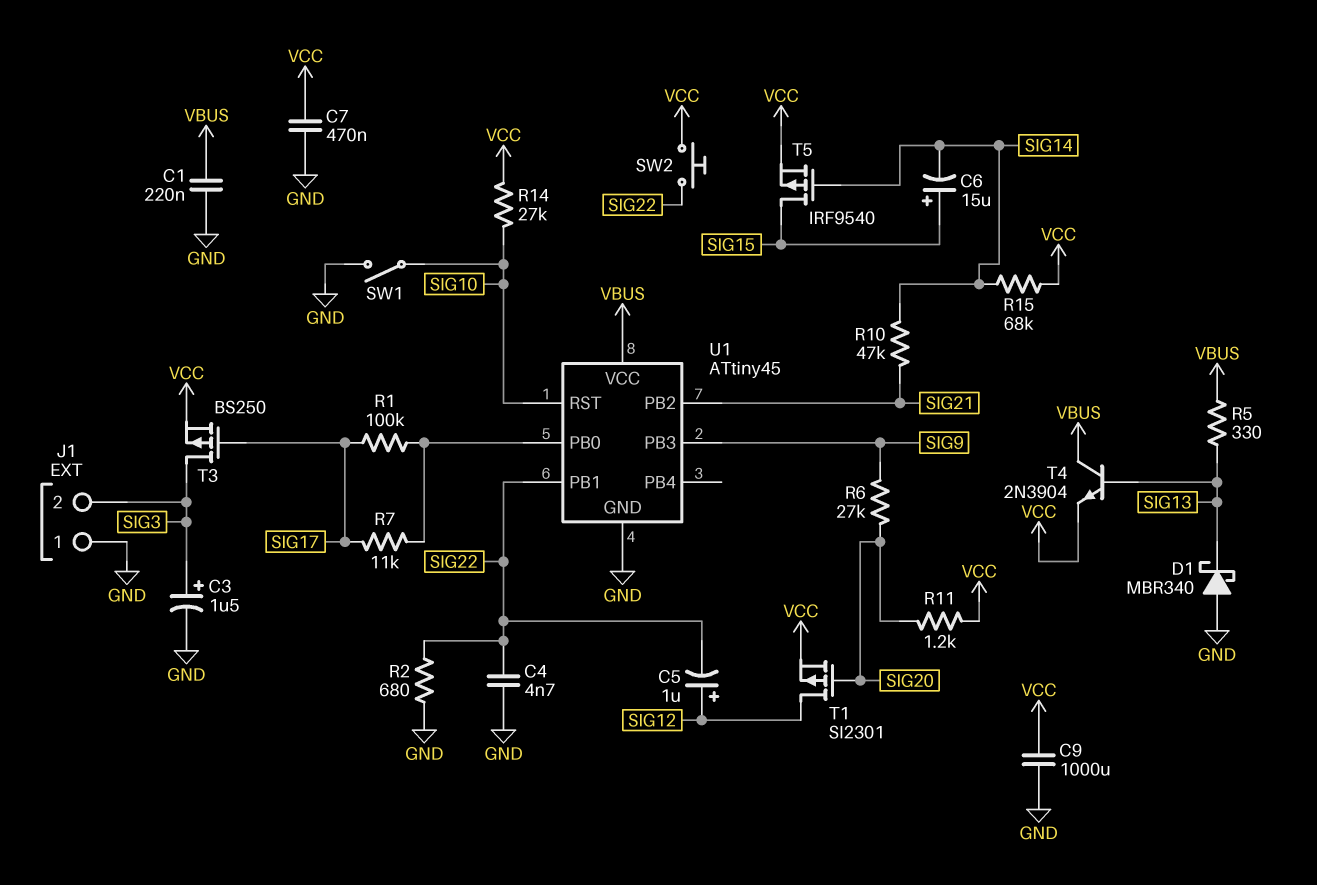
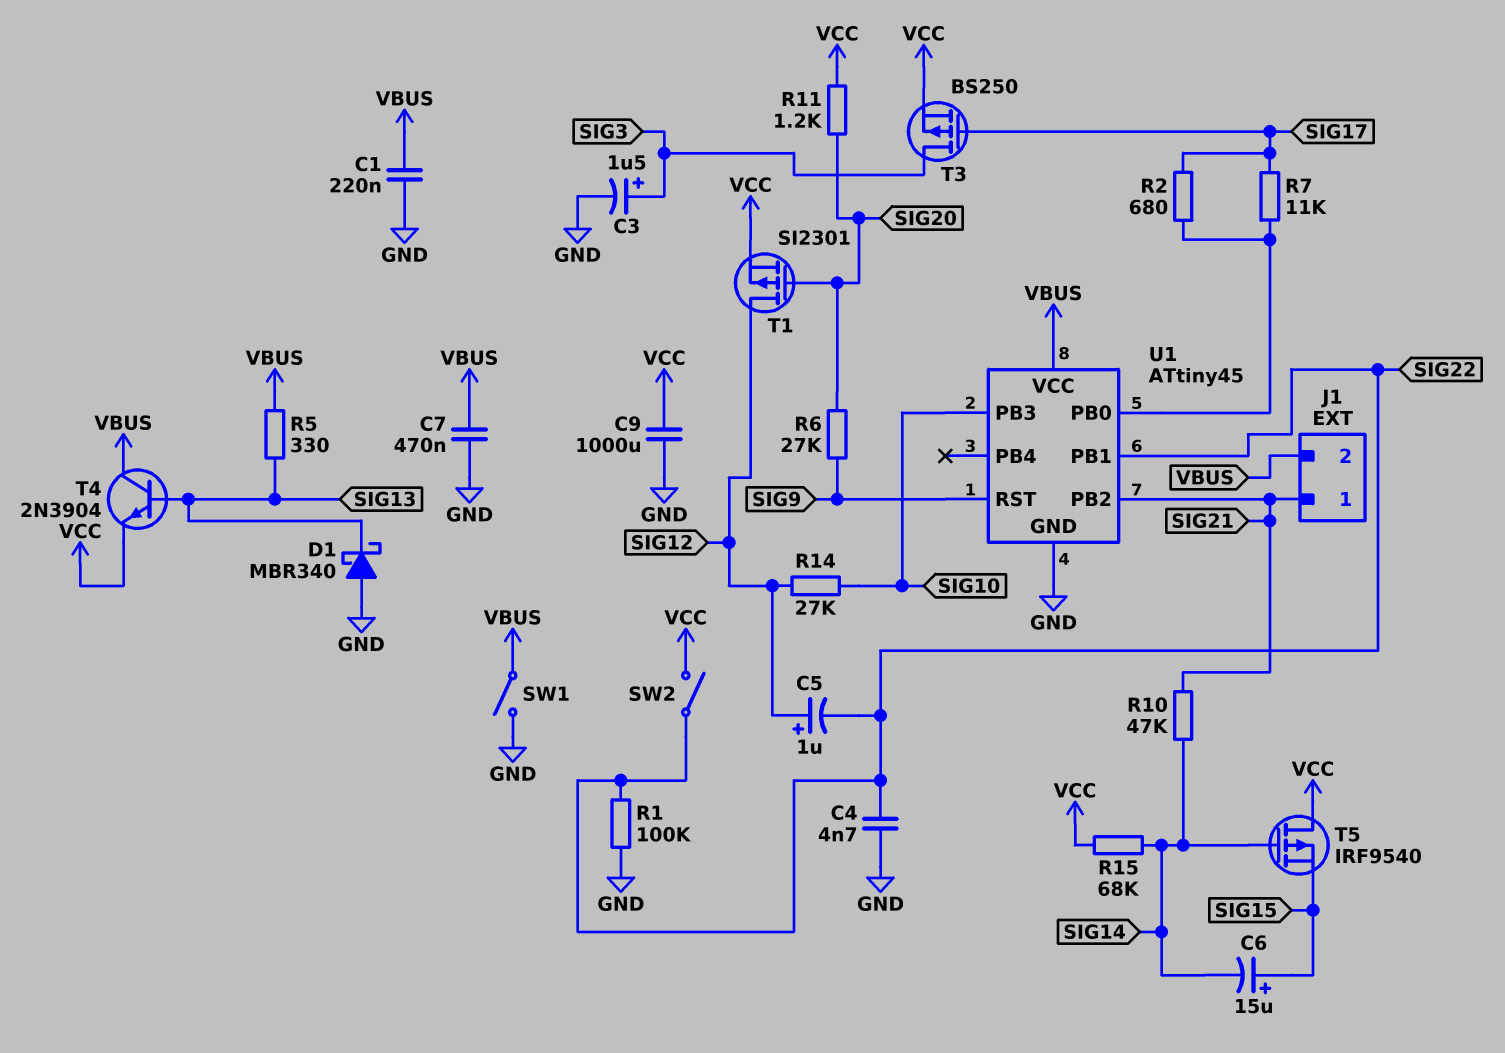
C7: 470nF (GND, VCC) -> 470nF (GND, VBUS)
J1 pin 1: GND -> SIG21
J1 pin 2: SIG3 -> VBUS
R1: 100k (SIG17, U1/PB0) -> 100k (GND, SIG22)
R2: 680 (GND, SIG22) -> 680 (SIG17, U1/PB0)
R14: 27k (SIG10, VCC) -> 27k (SIG10, SIG12)
SW1: switch (GND, SIG10) -> switch (GND, VBUS)
SW2: button (SIG22, VCC) -> switch (SIG22, VCC)
T5: PMOS IRF9540 (G SIG14, D SIG15, S VCC) -> PMOS IRF9540 (G SIG14, D VCC, S SIG15)
U1 pin PB3: SIG9 -> SIG10
U1 pin RST: SIG10 -> SIG9

